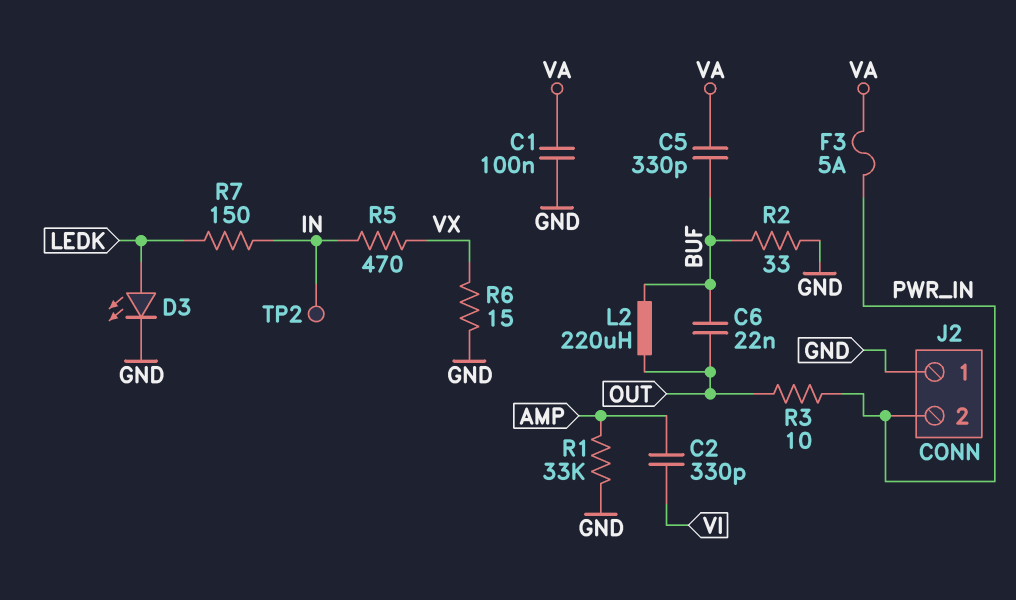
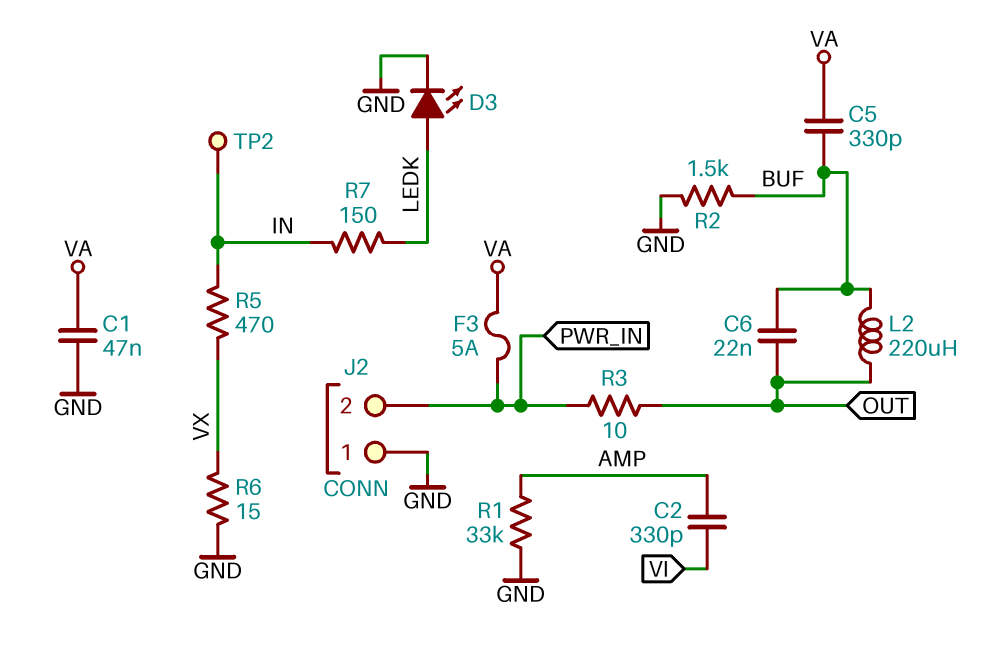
C1: 100nF (GND, VA) -> 47nF (GND, VA)
R2: 33 (BUF, GND) -> 1.5k (BUF, GND)

